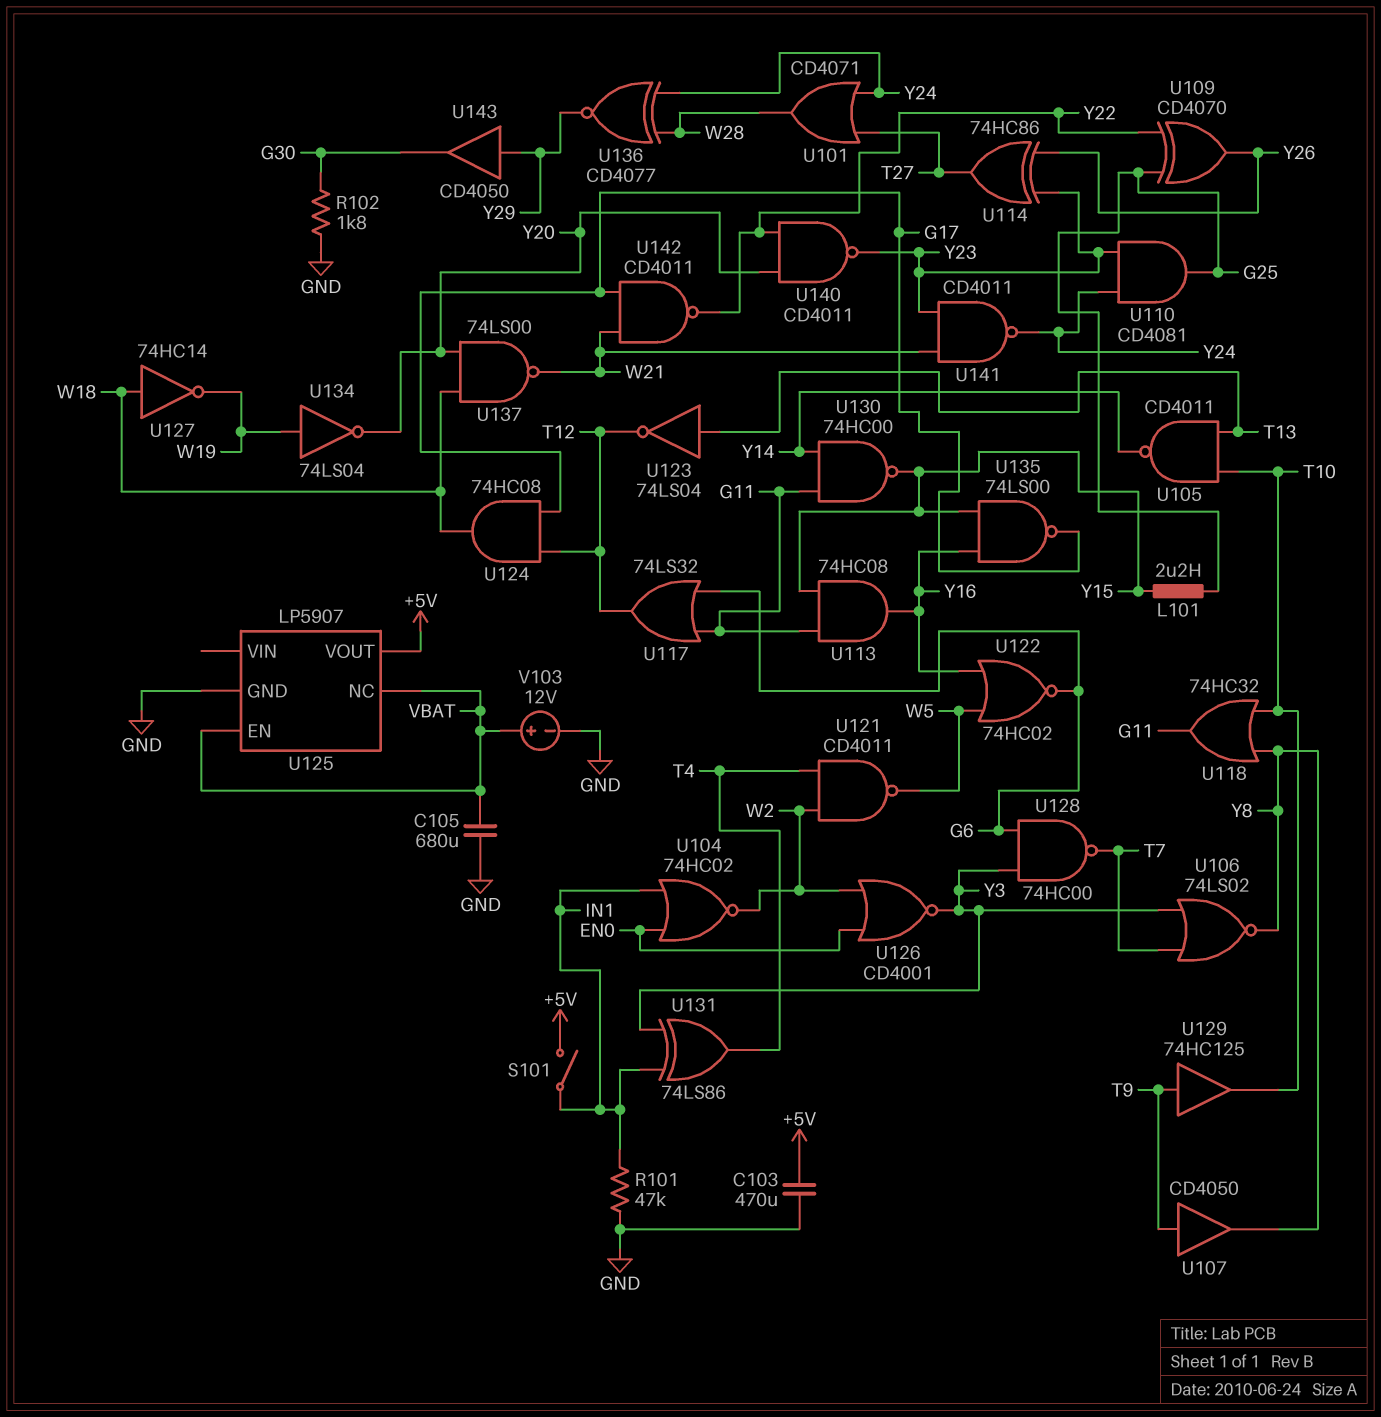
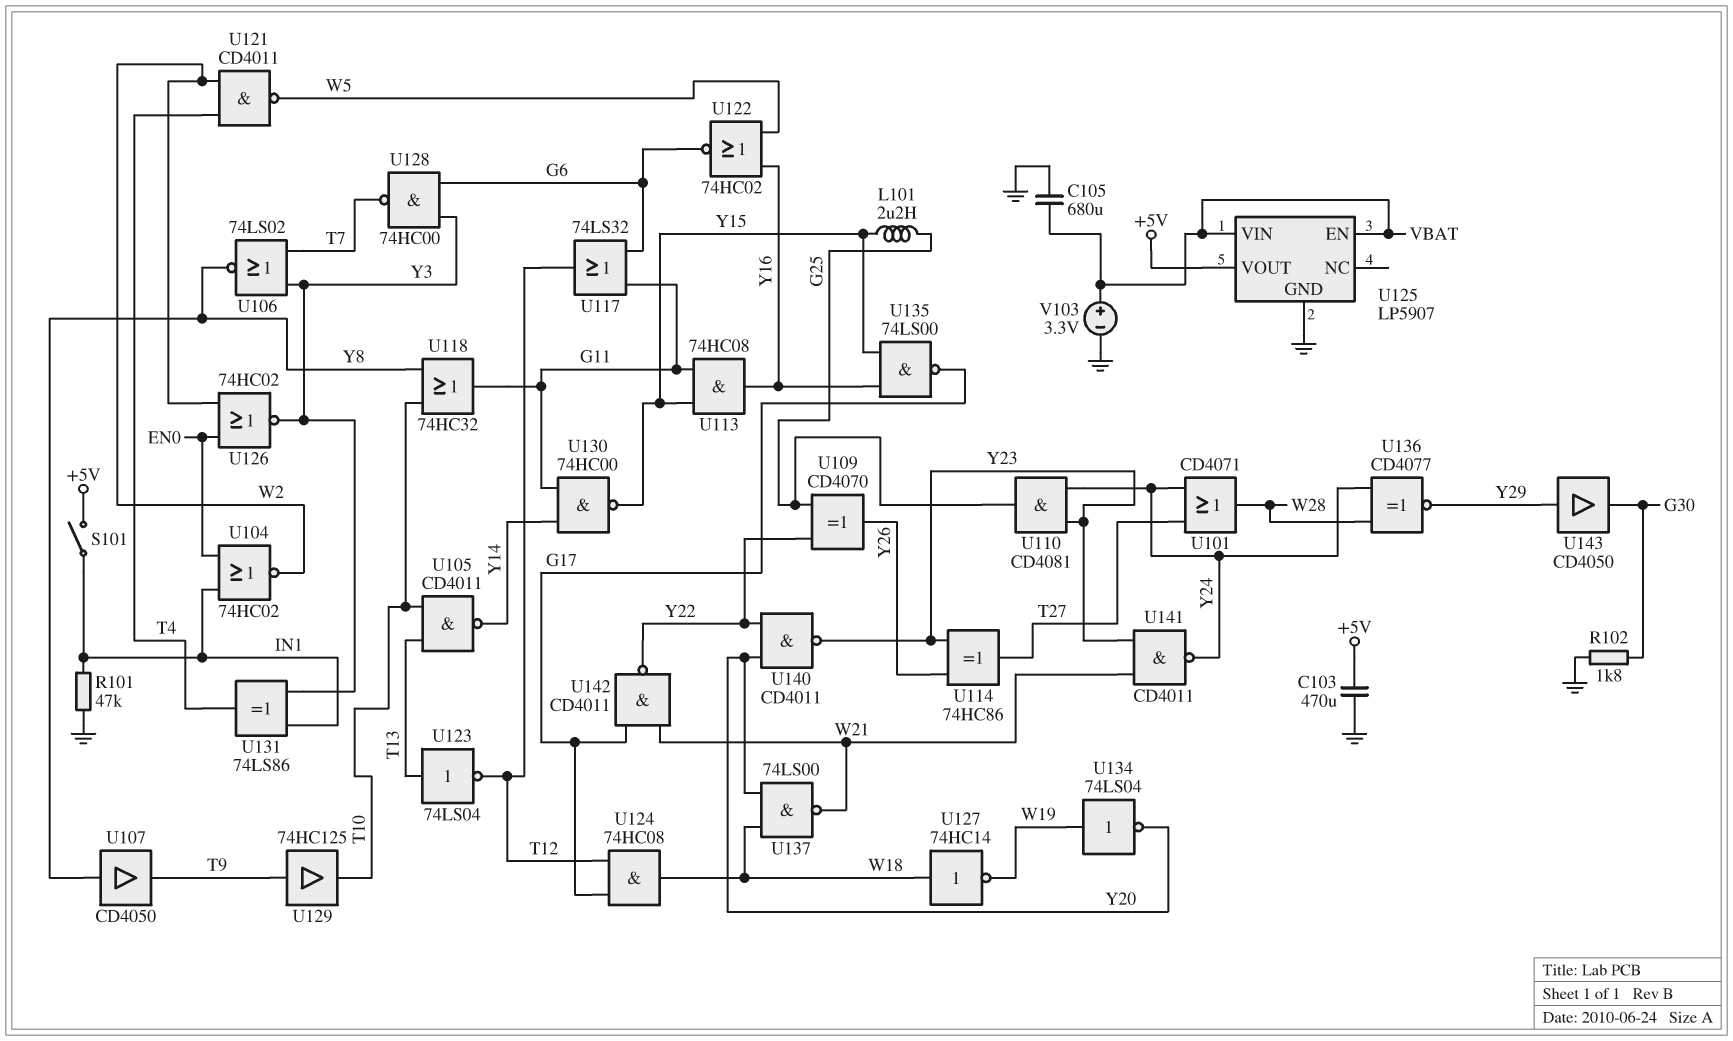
U107: buffer CD4050 (in T9, out Y8) -> buffer CD4050 (in Y8, out T9)
U125 pin NC: VBAT -> none
U125 pin VIN: none -> VBAT
U126: NOR CD4001 (in EN0, in W2, out Y3) -> NOR 74HC02 (in EN0, in W2, out Y3)
V103: 12V (plus VBAT, minus GND) -> 3.3V (plus VBAT, minus GND)

